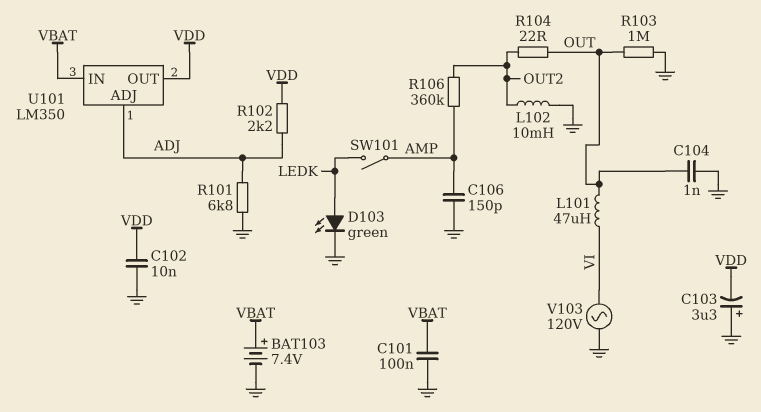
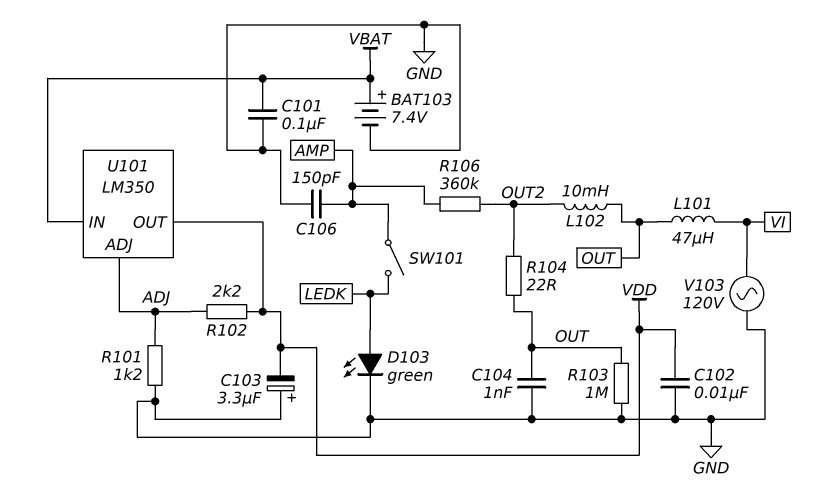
L102: 10mH (GND, OUT2) -> 10mH (OUT, OUT2)
R101: 6.8k (ADJ, GND) -> 1.2k (ADJ, GND)

